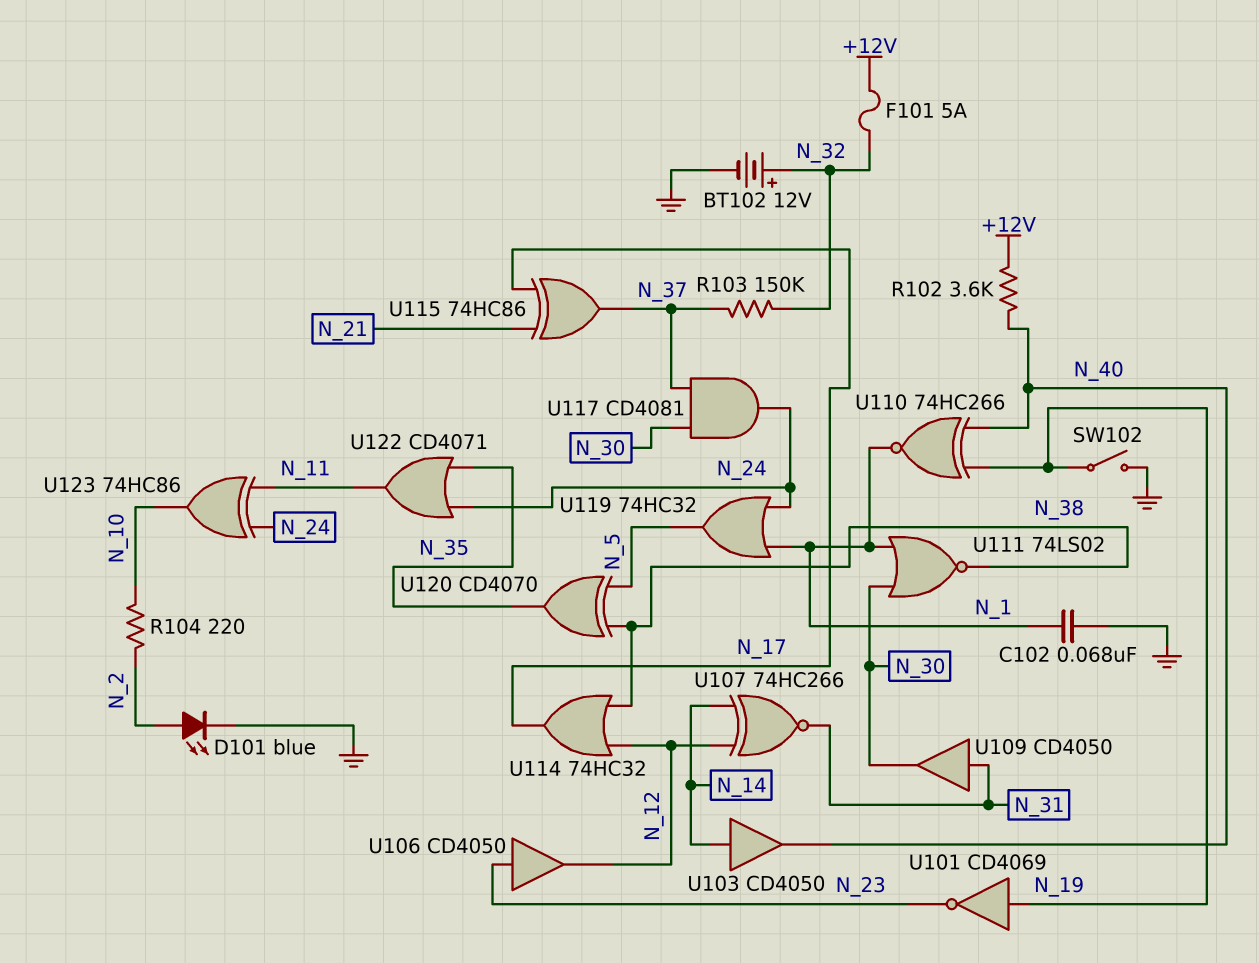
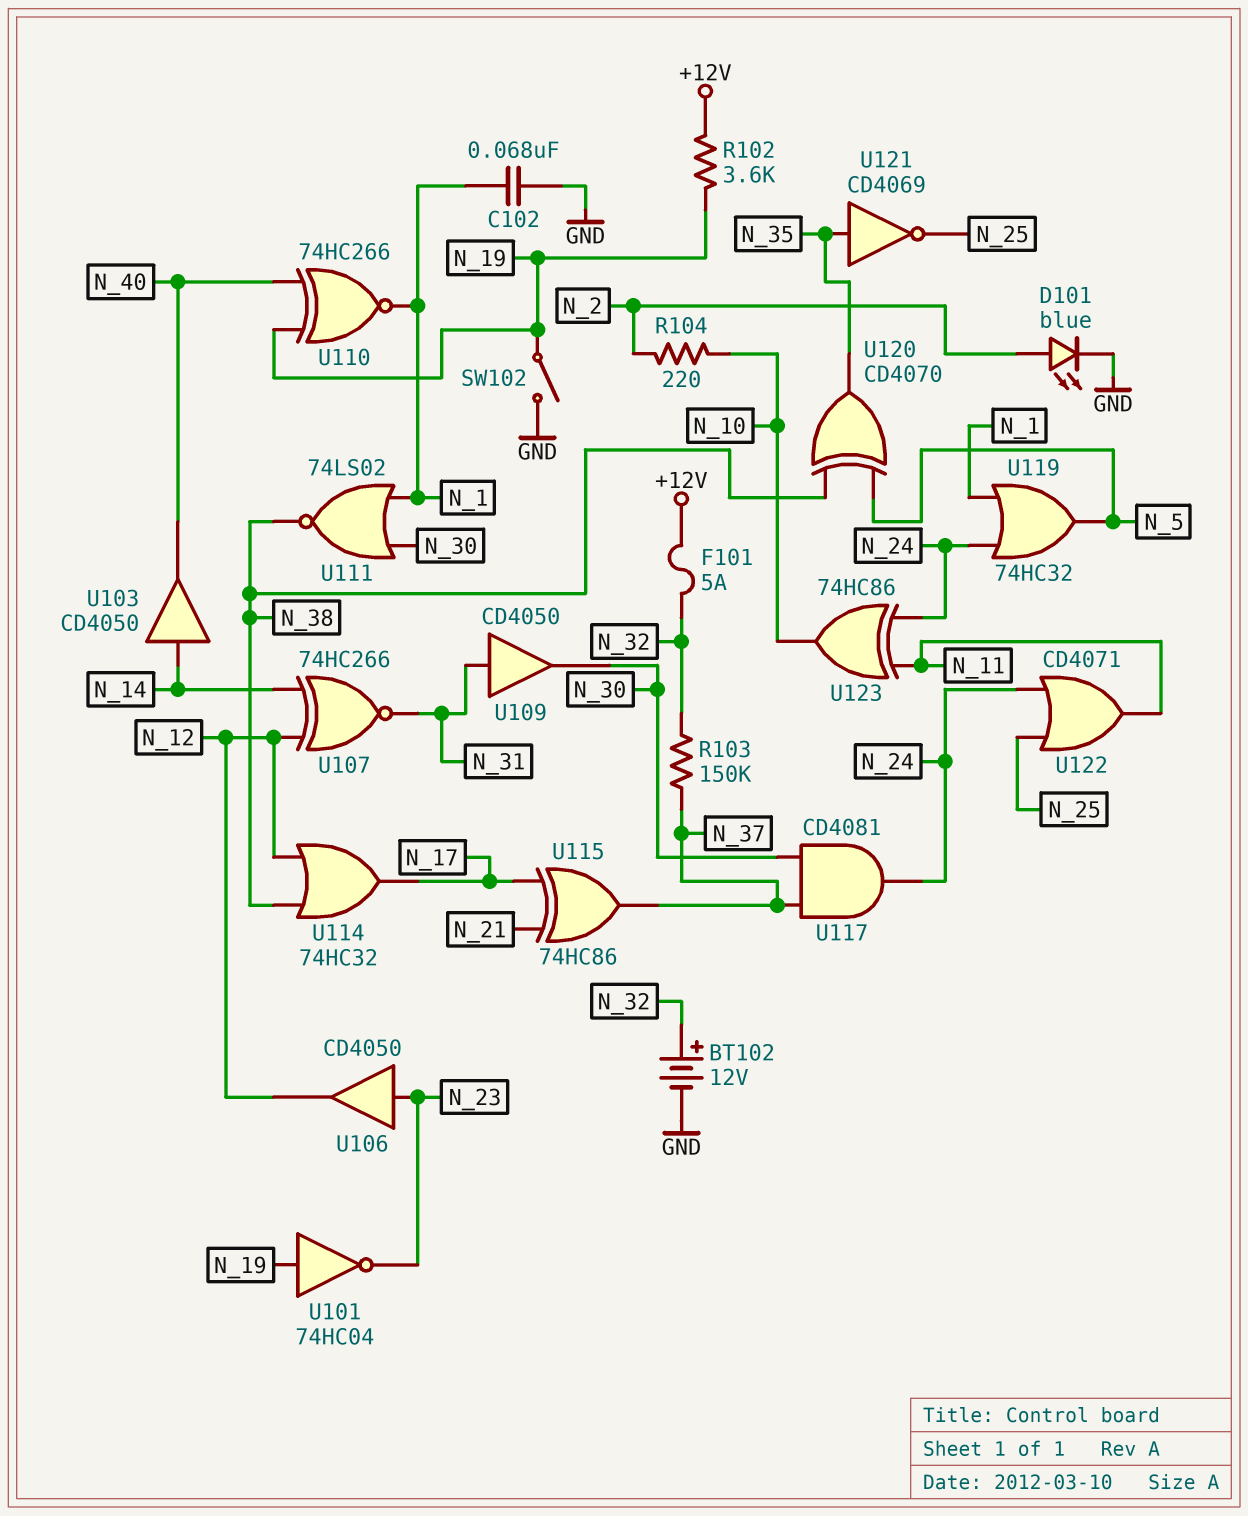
R102: 3.6k (+12V, N_40) -> 3.6k (+12V, N_19)
U101: NOT CD4069 (in N_19, out N_23) -> NOT 74HC04 (in N_19, out N_23)
U121: none -> NOT CD4069 (in N_35, out N_25)
U122: OR CD4071 (in N_24, in N_35, out N_11) -> OR CD4071 (in N_24, in N_25, out N_11)

